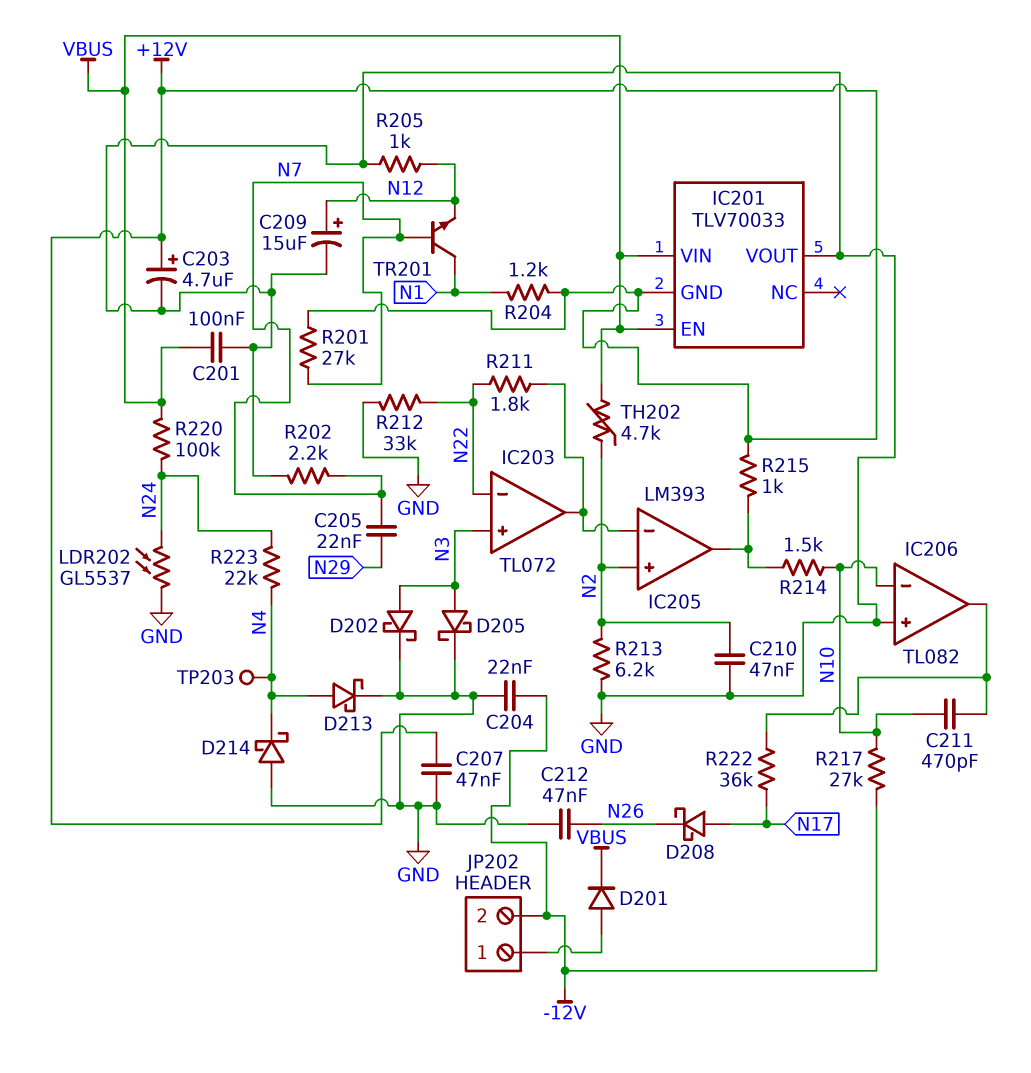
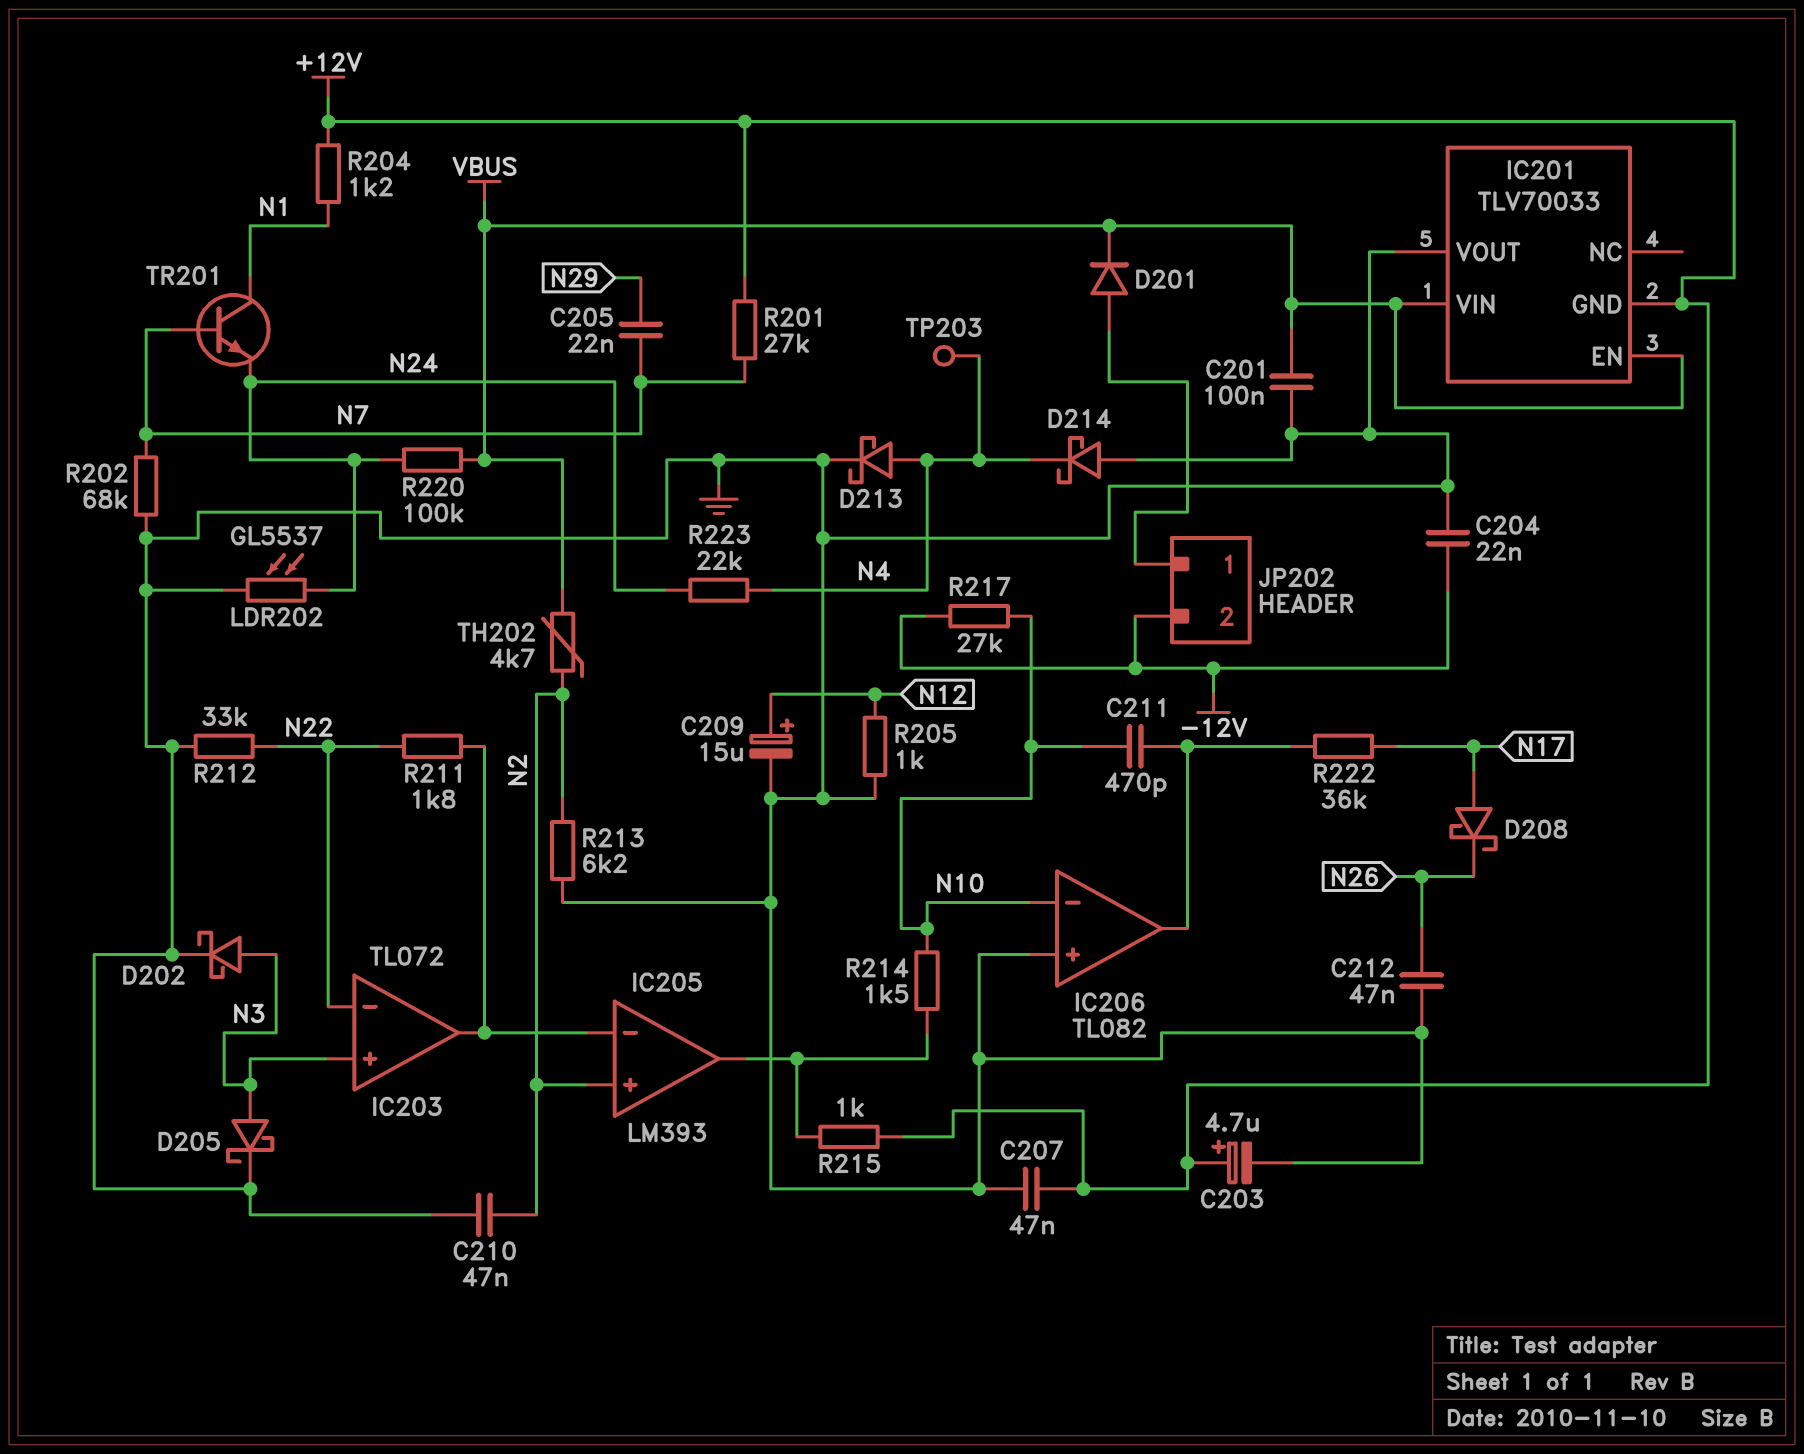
R202: 2.2k (GND, N7) -> 68k (GND, N7)
TR201: NPN (B N7, C N1, E N12) -> NPN (B N7, C N1, E N24)

